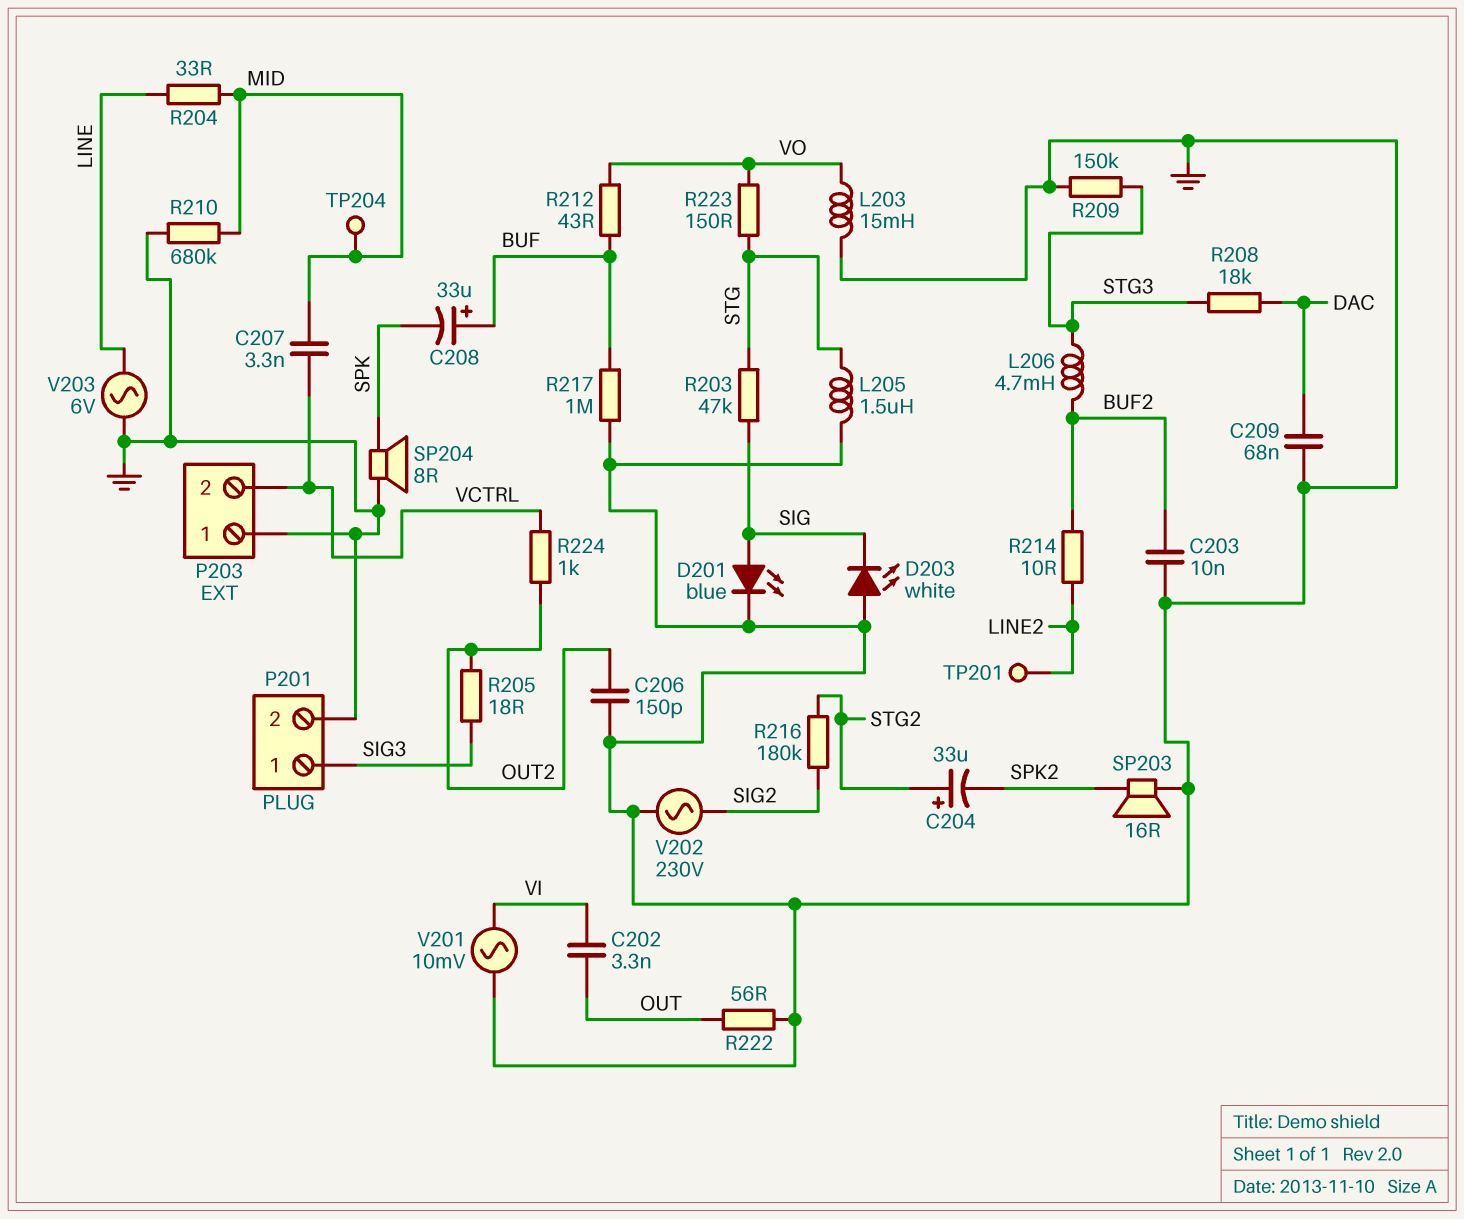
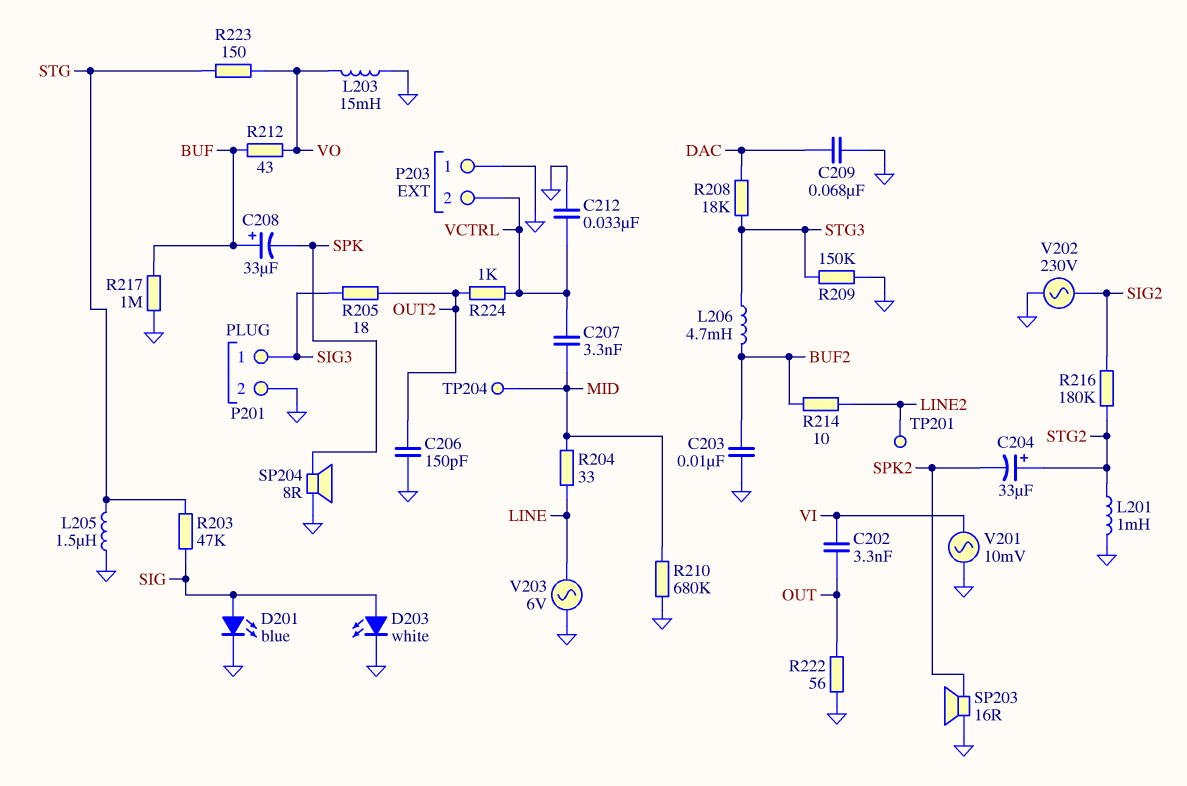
C212: none -> 33nF (GND, VCTRL)
D203: LED white (A GND, K SIG) -> LED white (A SIG, K GND)
L201: none -> 1mH (GND, STG2)

